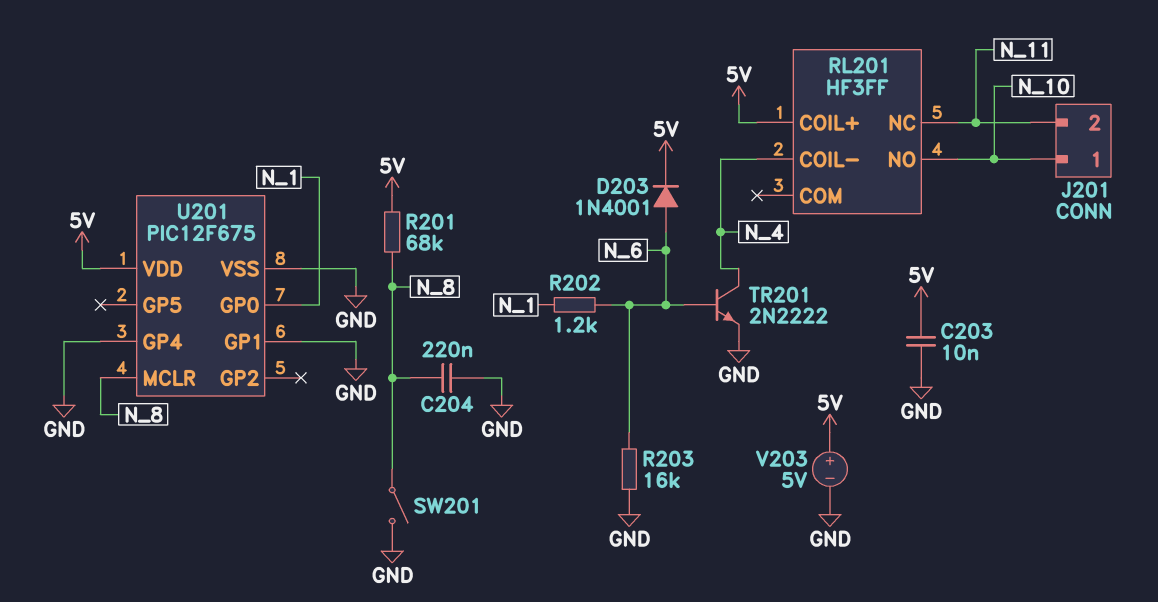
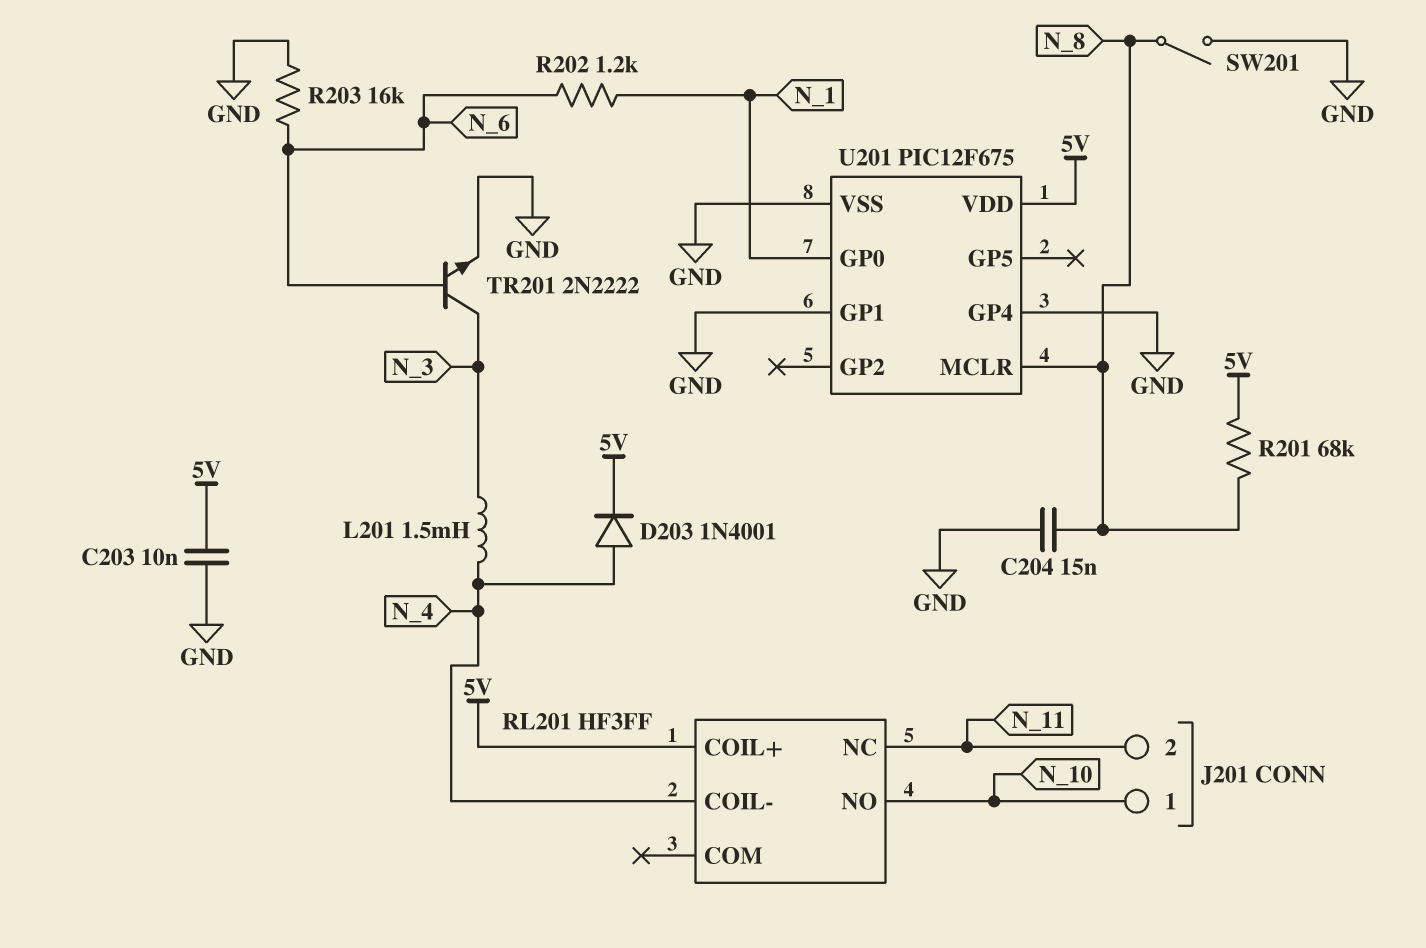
C204: 220nF (GND, N_8) -> 15nF (GND, N_8)
D203: diode 1N4001 (A N_6, K 5V) -> diode 1N4001 (A N_4, K 5V)
L201: none -> 1.5mH (N_3, N_4)
TR201: NPN 2N2222 (B N_6, C N_4, E GND) -> NPN 2N2222 (B N_6, C N_3, E GND)
V203: 5V (plus 5V, minus GND) -> none

